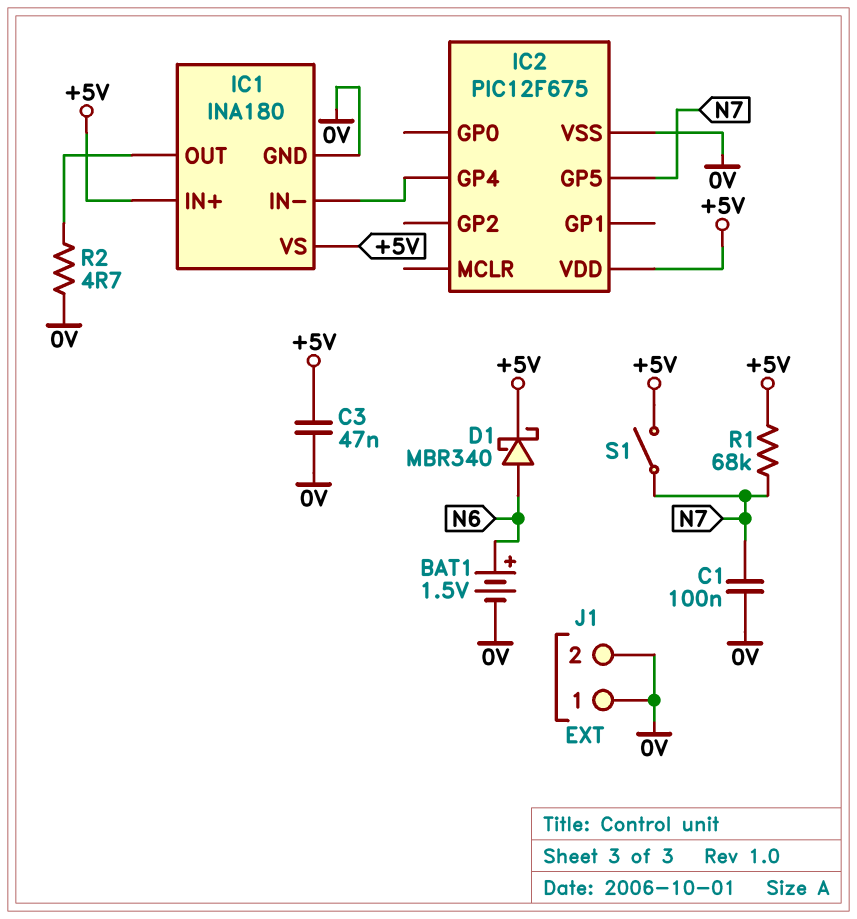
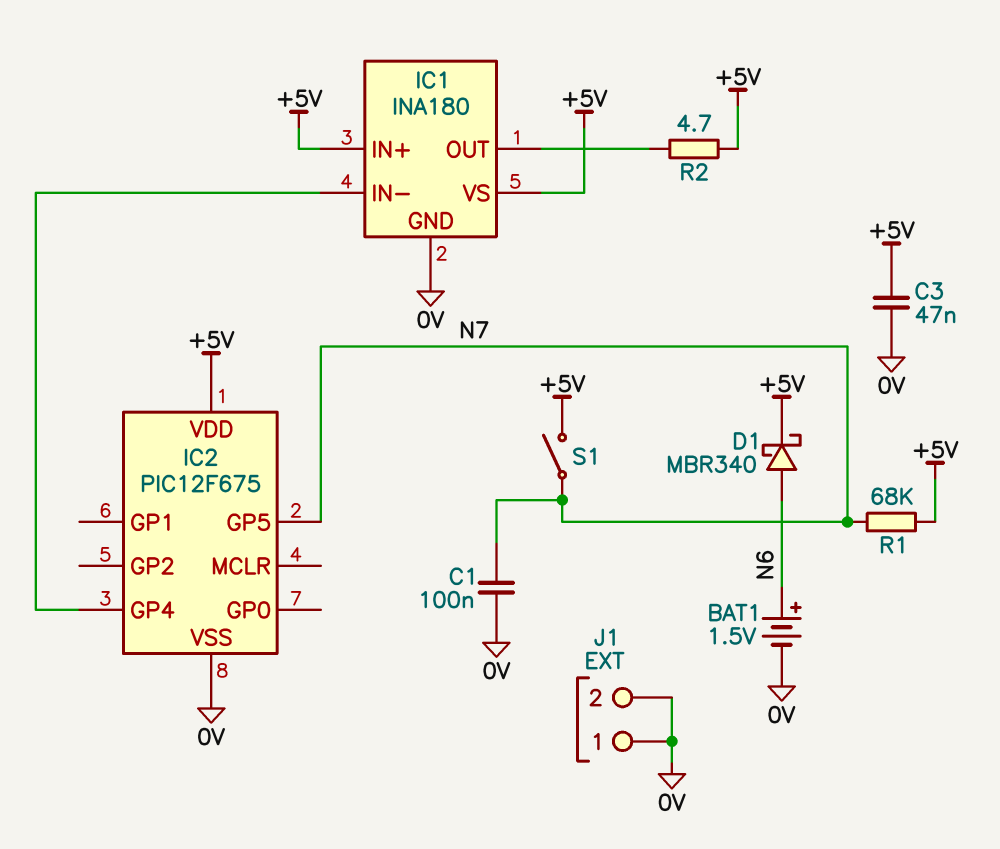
R2: 4.7 (0V, IC1/OUT) -> 4.7 (+5V, IC1/OUT)

